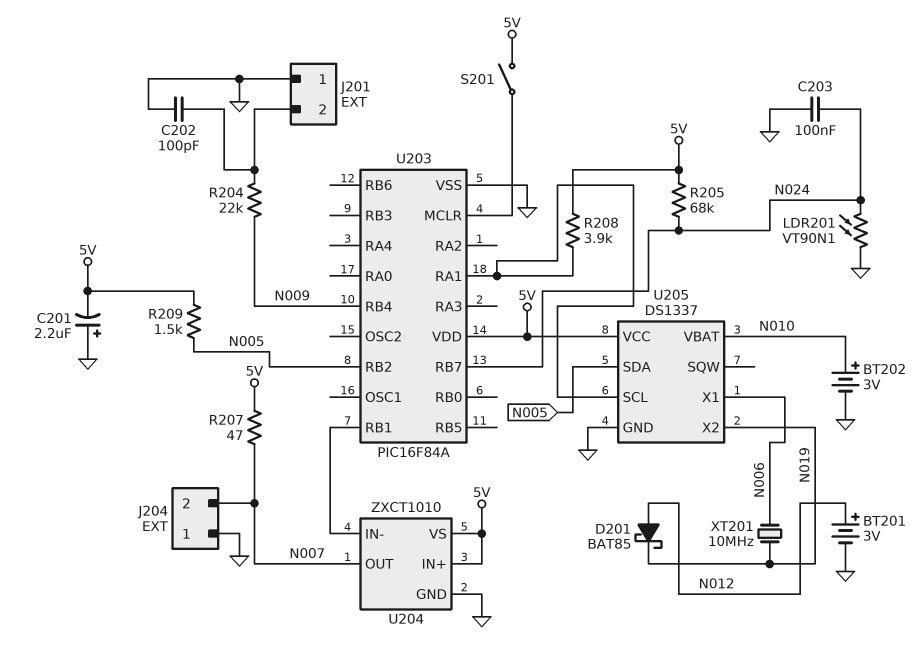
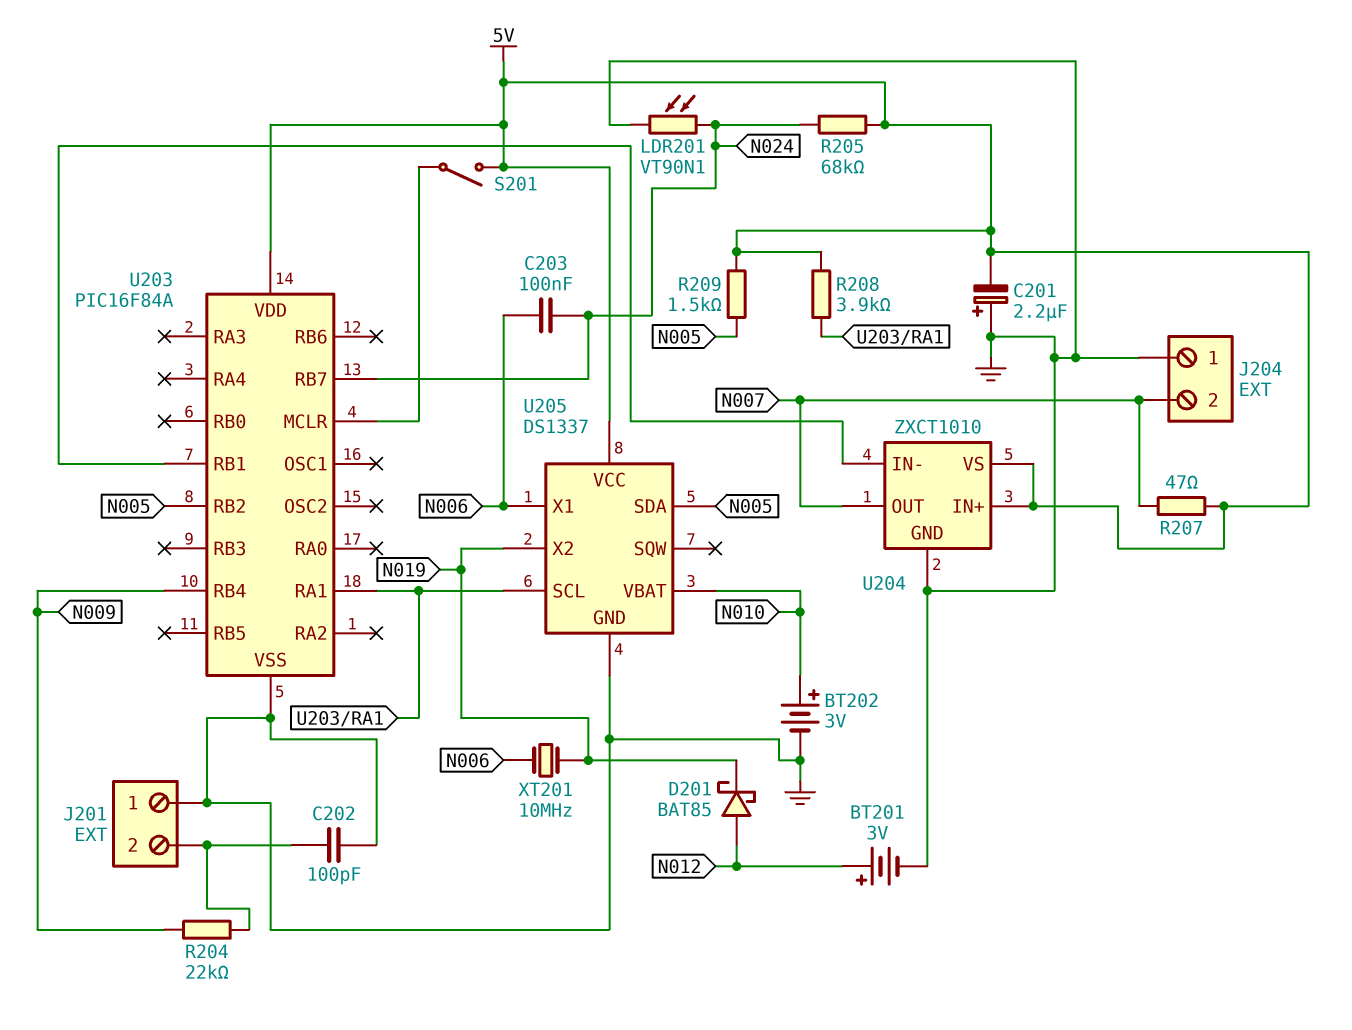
C203: 100nF (GND, N024) -> 100nF (N006, N024)

